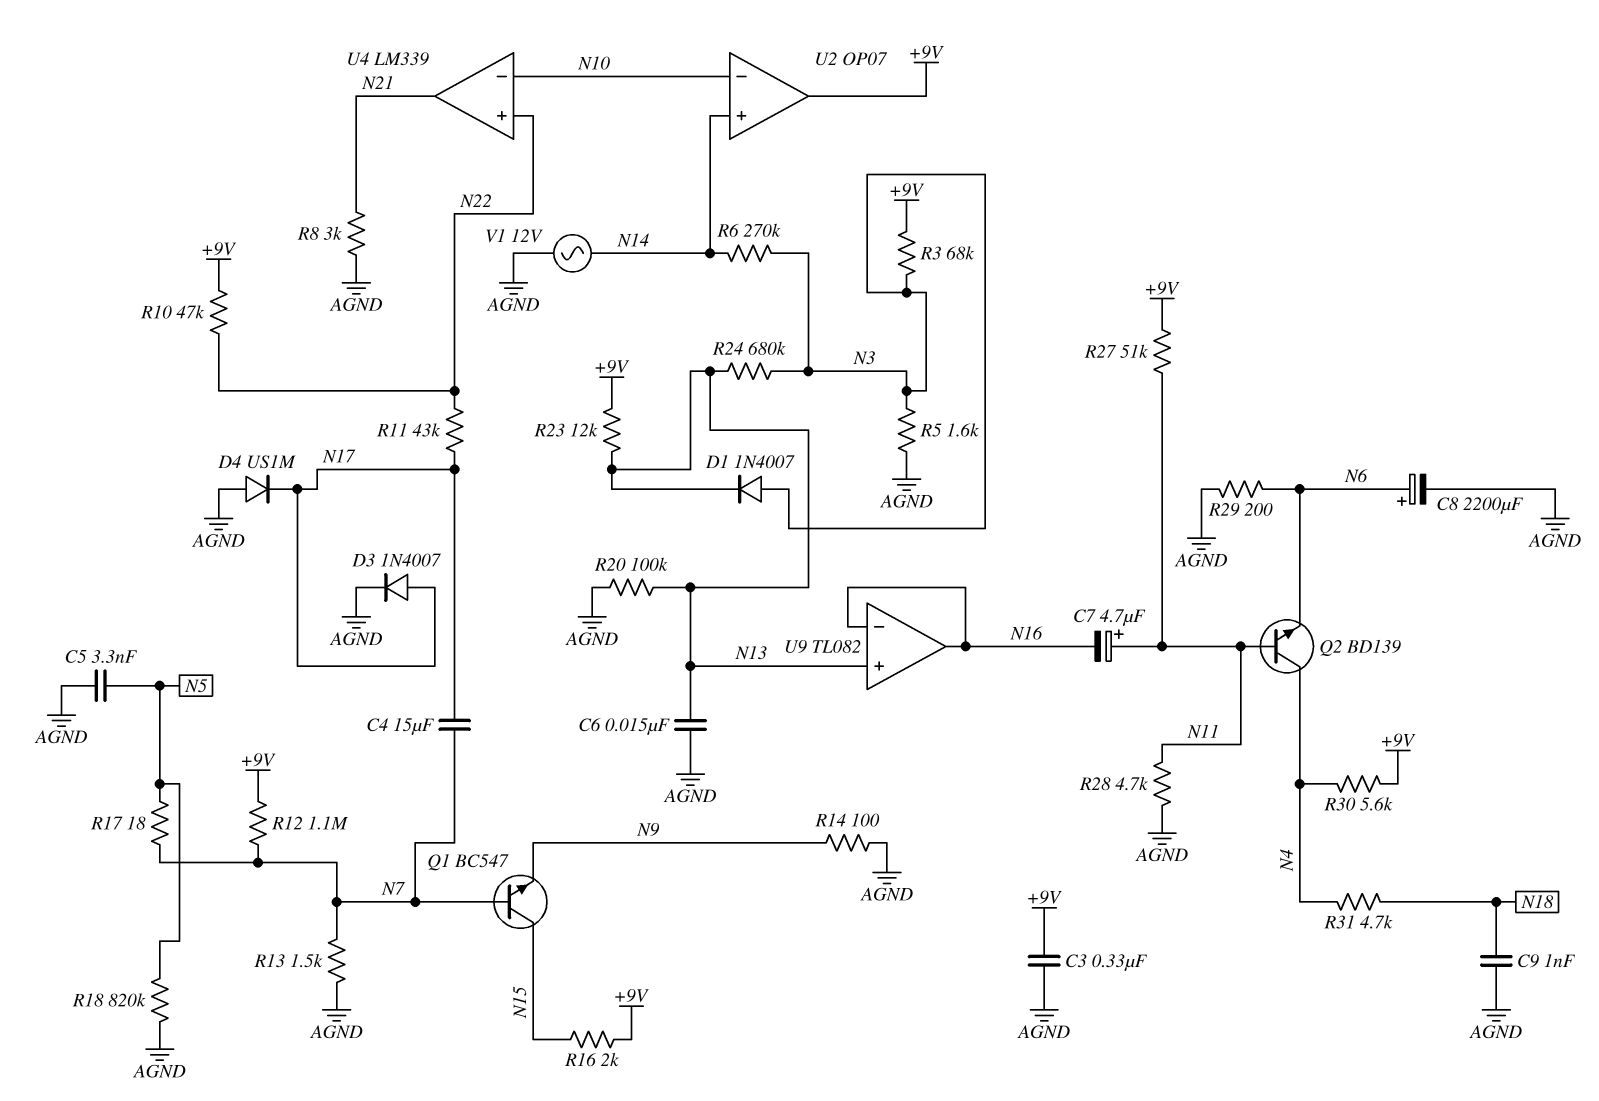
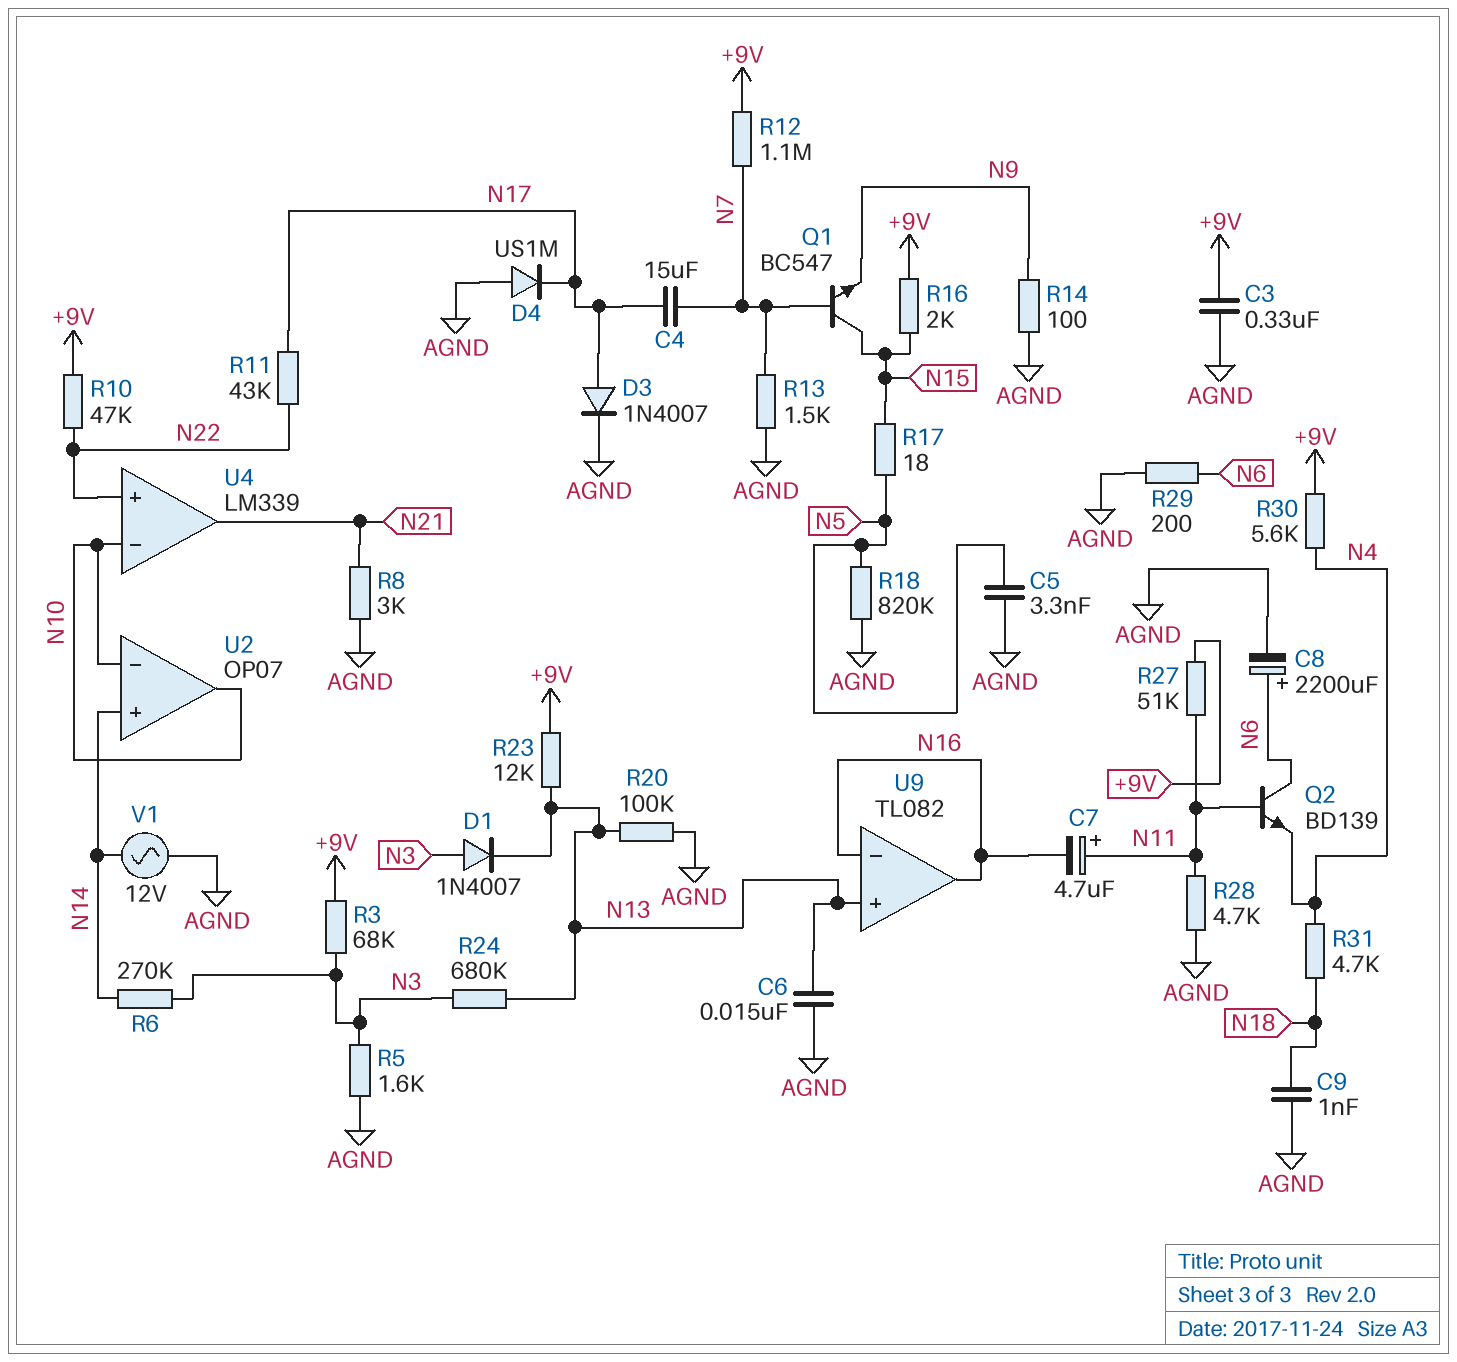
Q2: NPN BD139 (B N11, C N4, E N6) -> NPN BD139 (B N11, C N6, E N4)
R17: 18 (N5, N7) -> 18 (N5, N15)
U2 pin out: +9V -> N10

